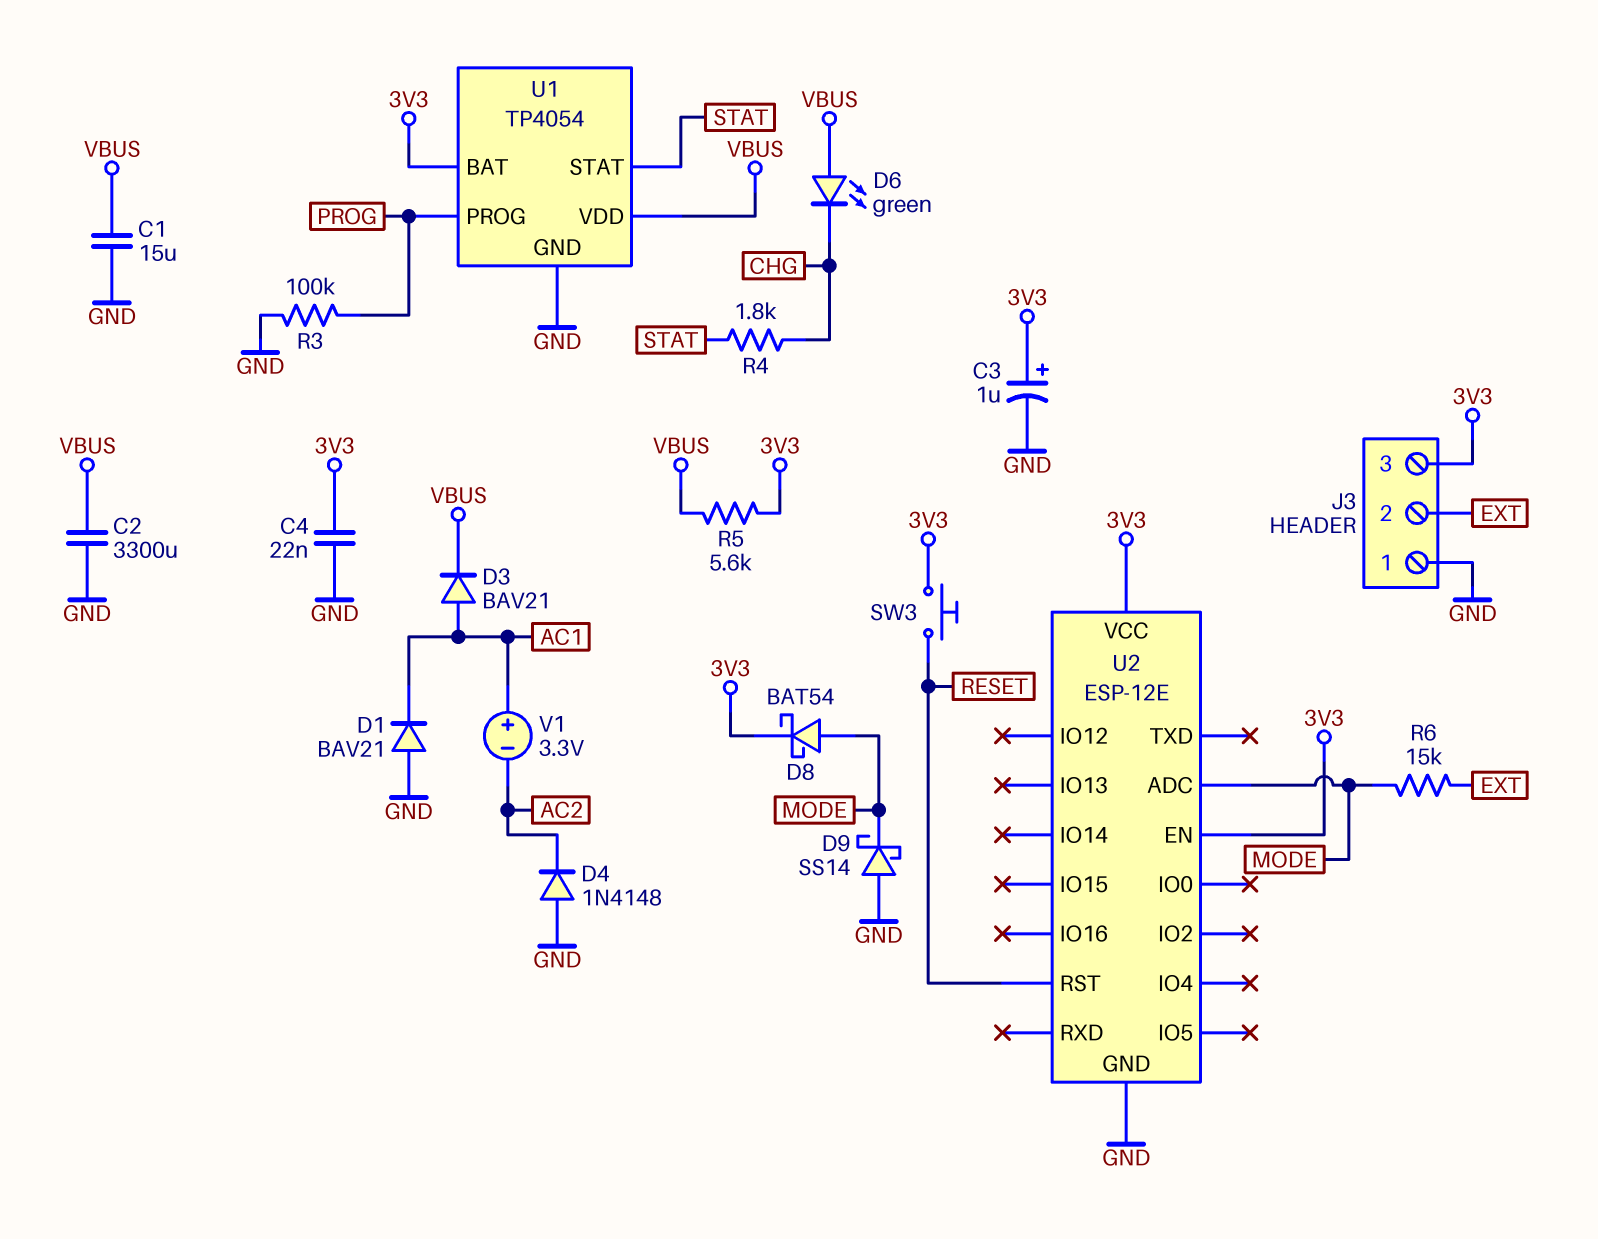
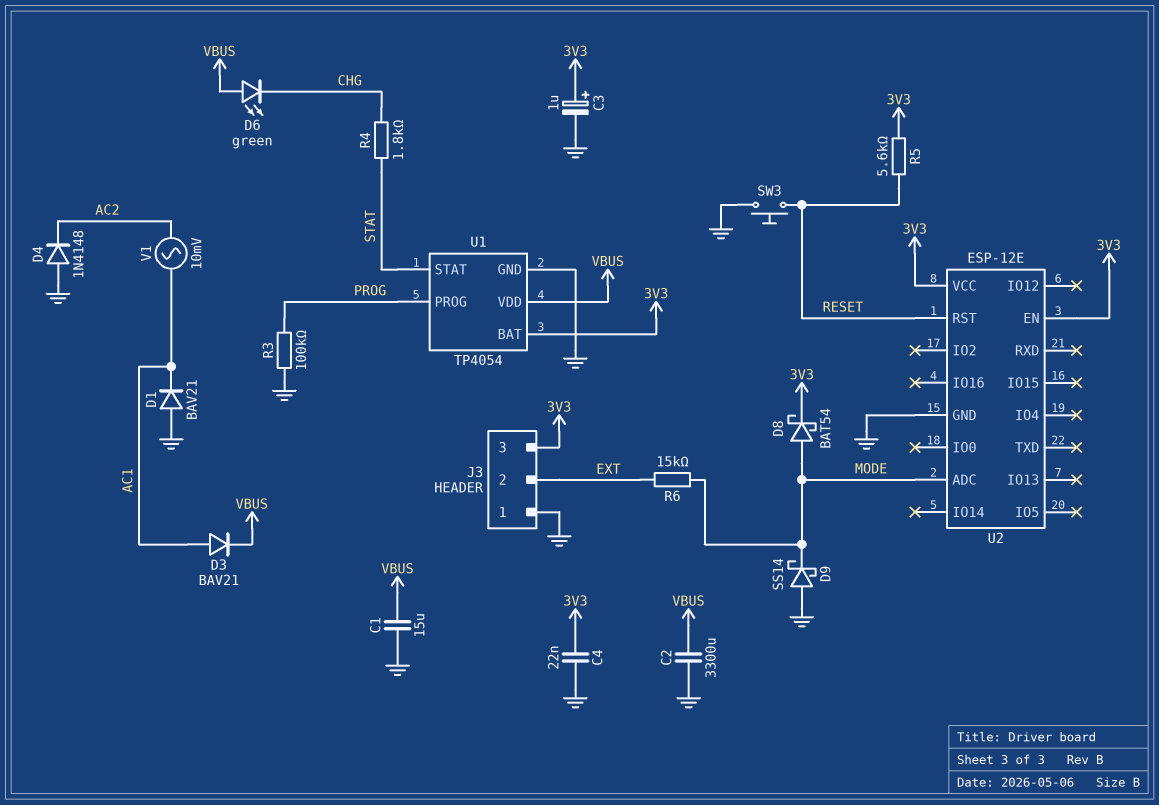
R5: 5.6k (3V3, VBUS) -> 5.6k (3V3, RESET)
SW3: button (3V3, RESET) -> button (GND, RESET)
V1: 3.3V (plus AC1, minus AC2) -> AC 10mV (AC1, AC2)

